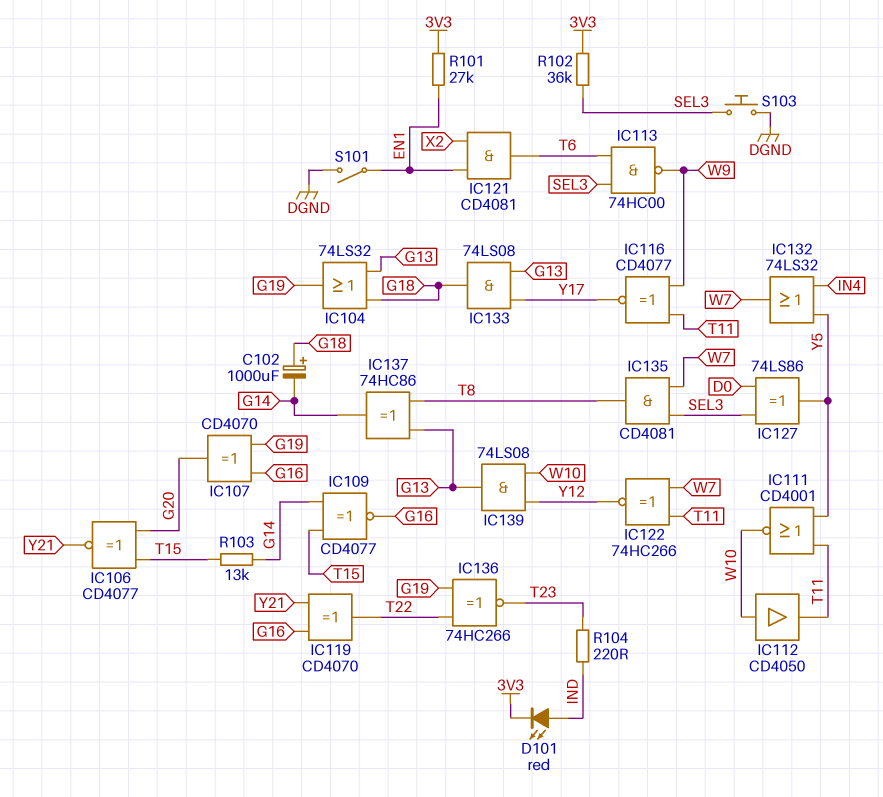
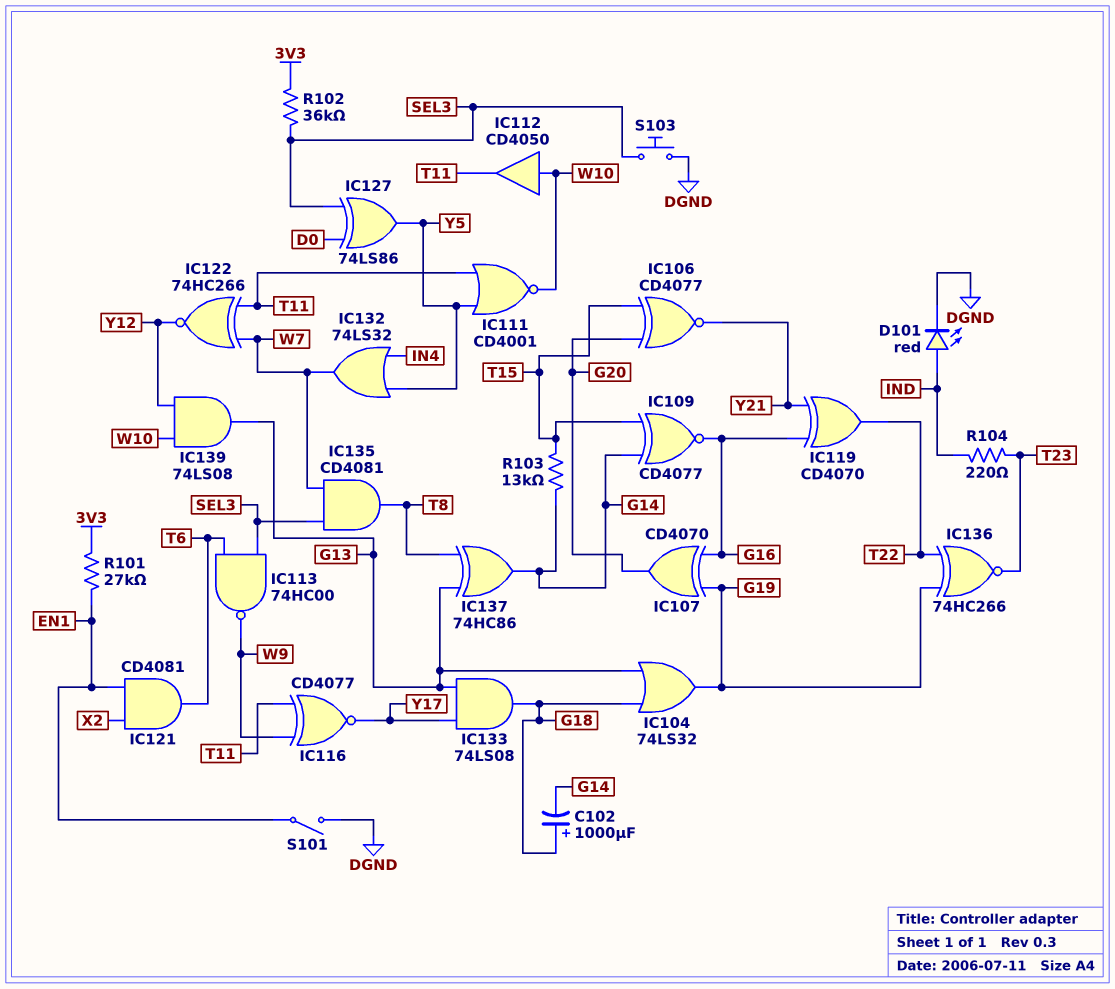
D101: LED red (A IND, K 3V3) -> LED red (A IND, K DGND)

